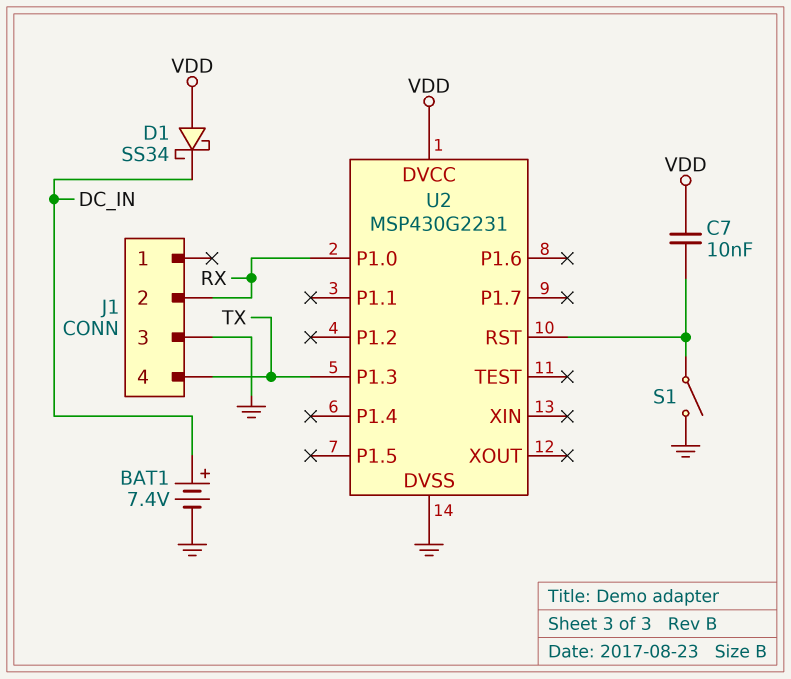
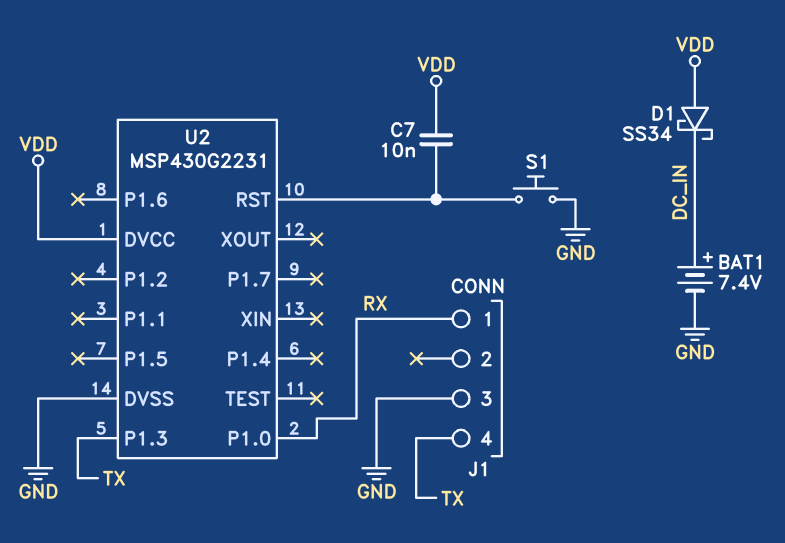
J1 pin 1: none -> RX
J1 pin 2: RX -> none
S1: switch (GND, U2/RST) -> button (GND, U2/RST)

